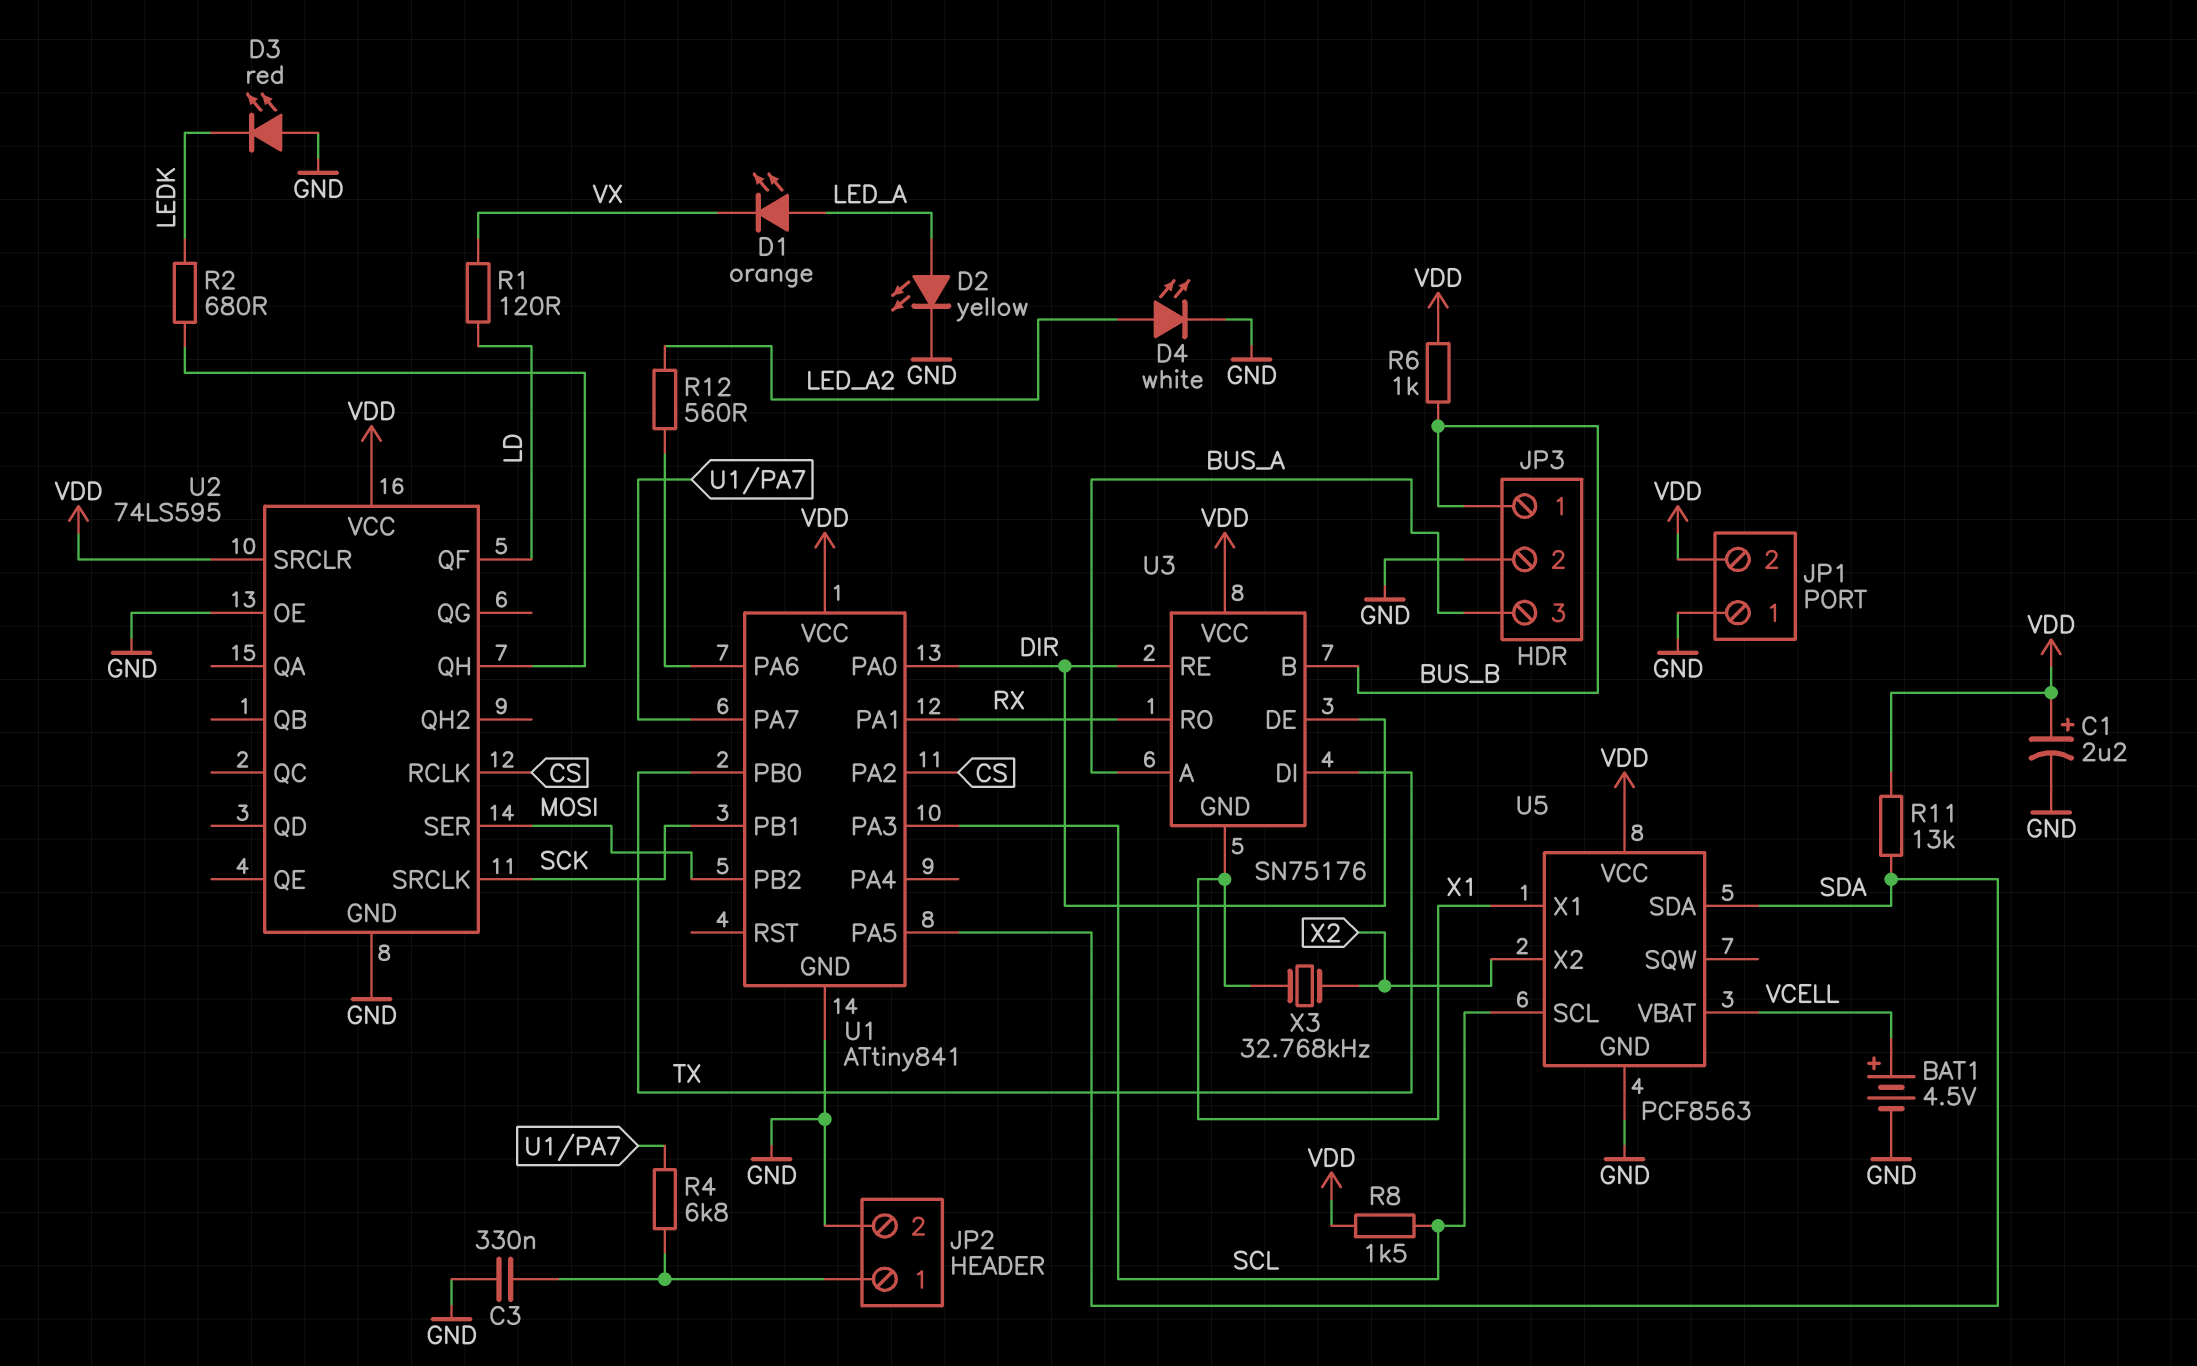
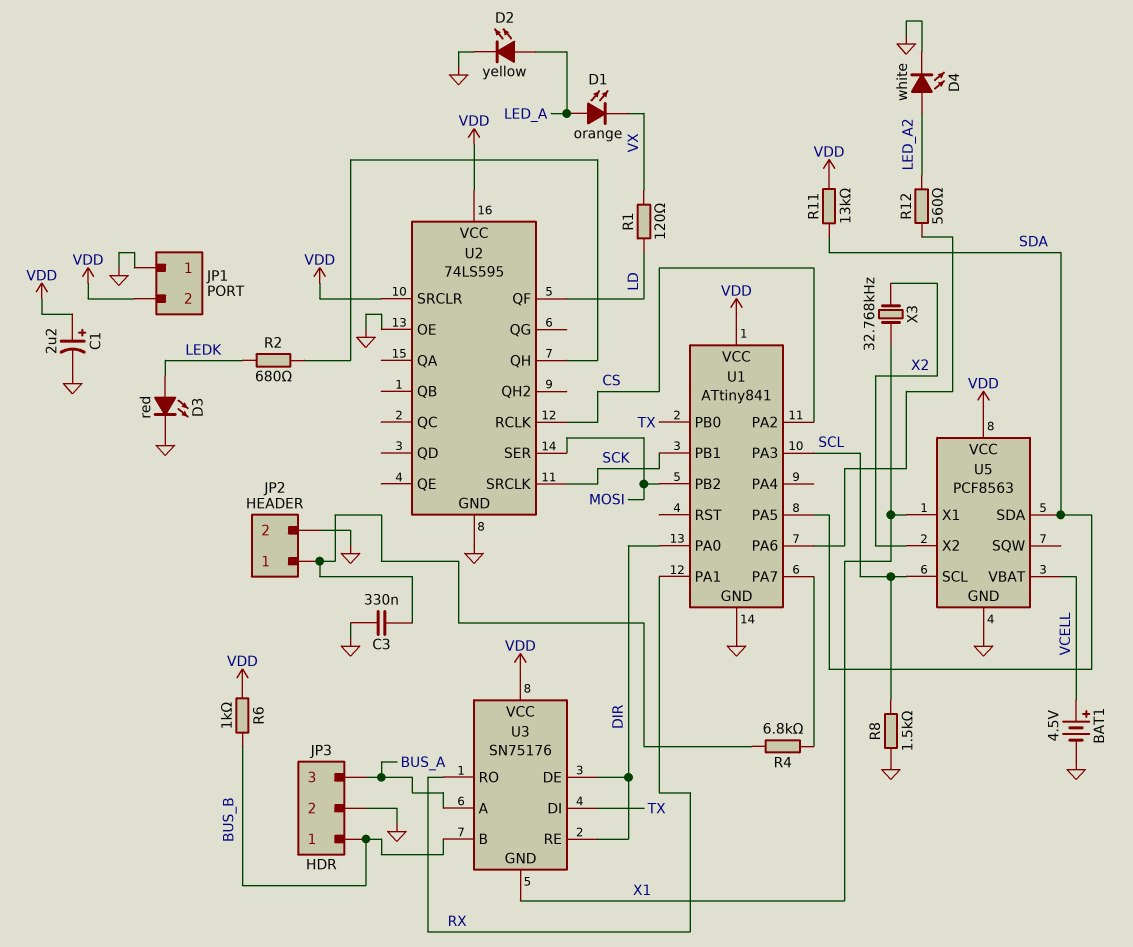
D3: LED red (A GND, K LEDK) -> LED red (A LEDK, K GND)
R8: 1.5k (SCL, VDD) -> 1.5k (GND, SCL)

